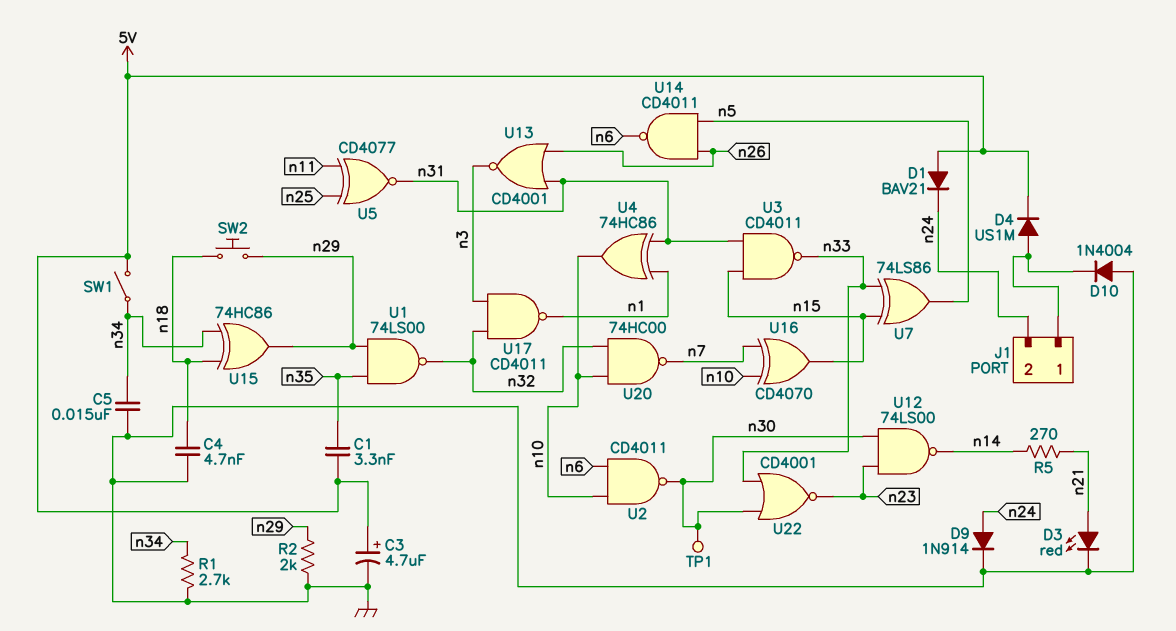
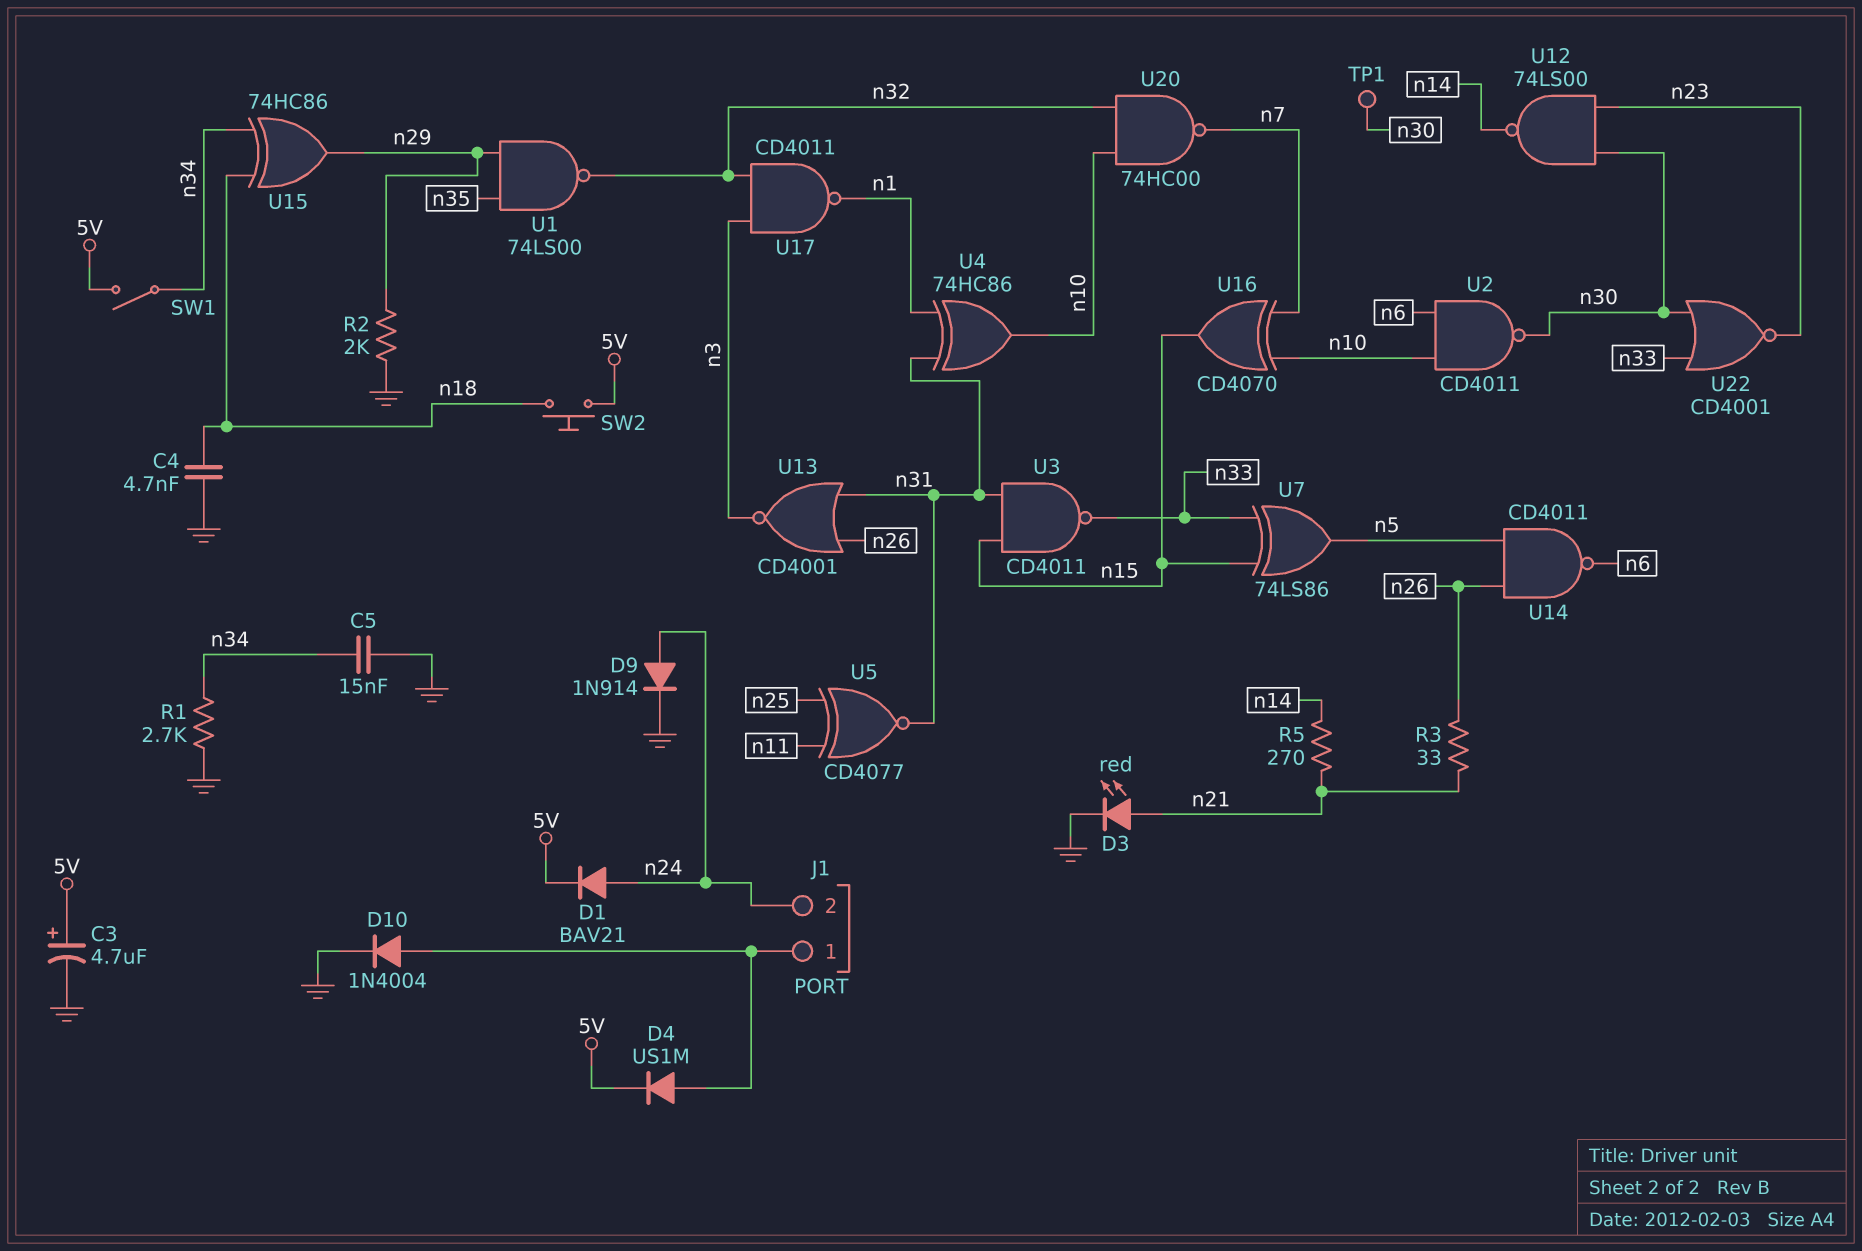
C1: 3.3nF (5V, n35) -> none
D1: diode BAV21 (A 5V, K n24) -> diode BAV21 (A n24, K 5V)
D10: diode 1N4004 (A GND, K J1/1) -> diode 1N4004 (A J1/1, K GND)
R3: none -> 33 (n21, n26)
SW2: button (n18, n29) -> button (5V, n18)

